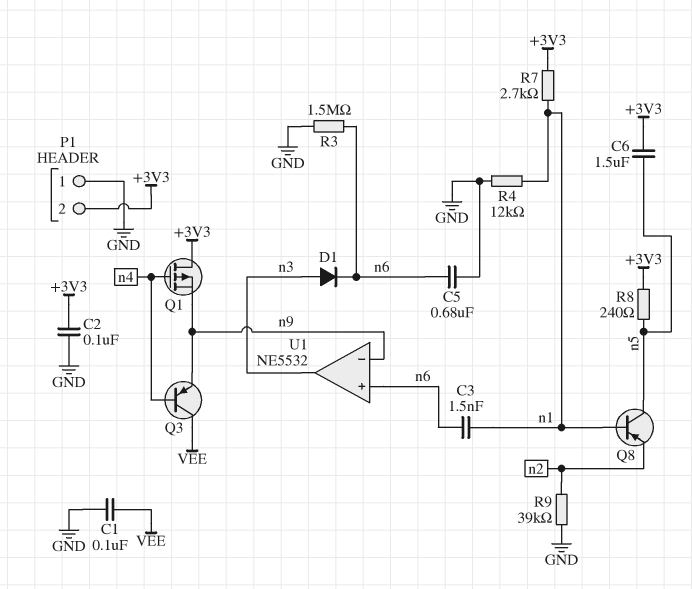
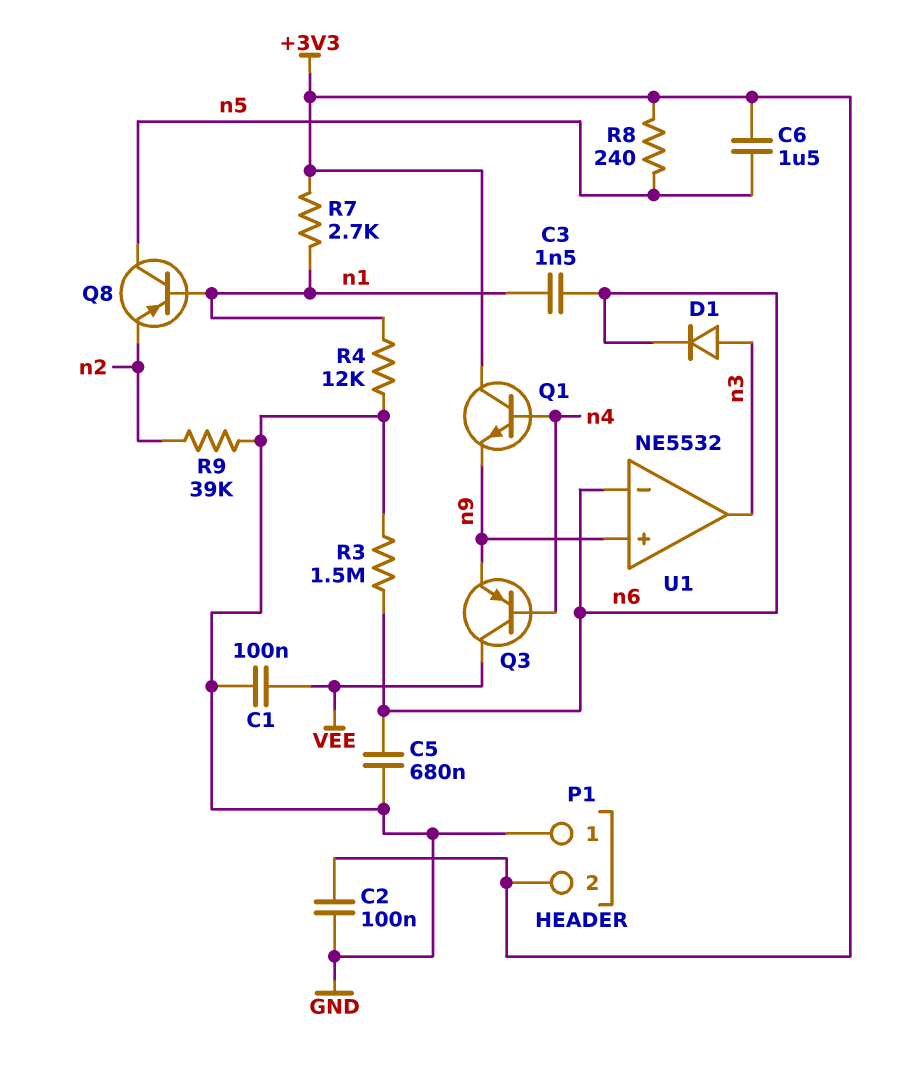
Q1: PMOS (G n4, D +3V3, S n9) -> NPN (B n4, C +3V3, E n9)
U1 pin in+: n6 -> n9
U1 pin in-: n9 -> n6

